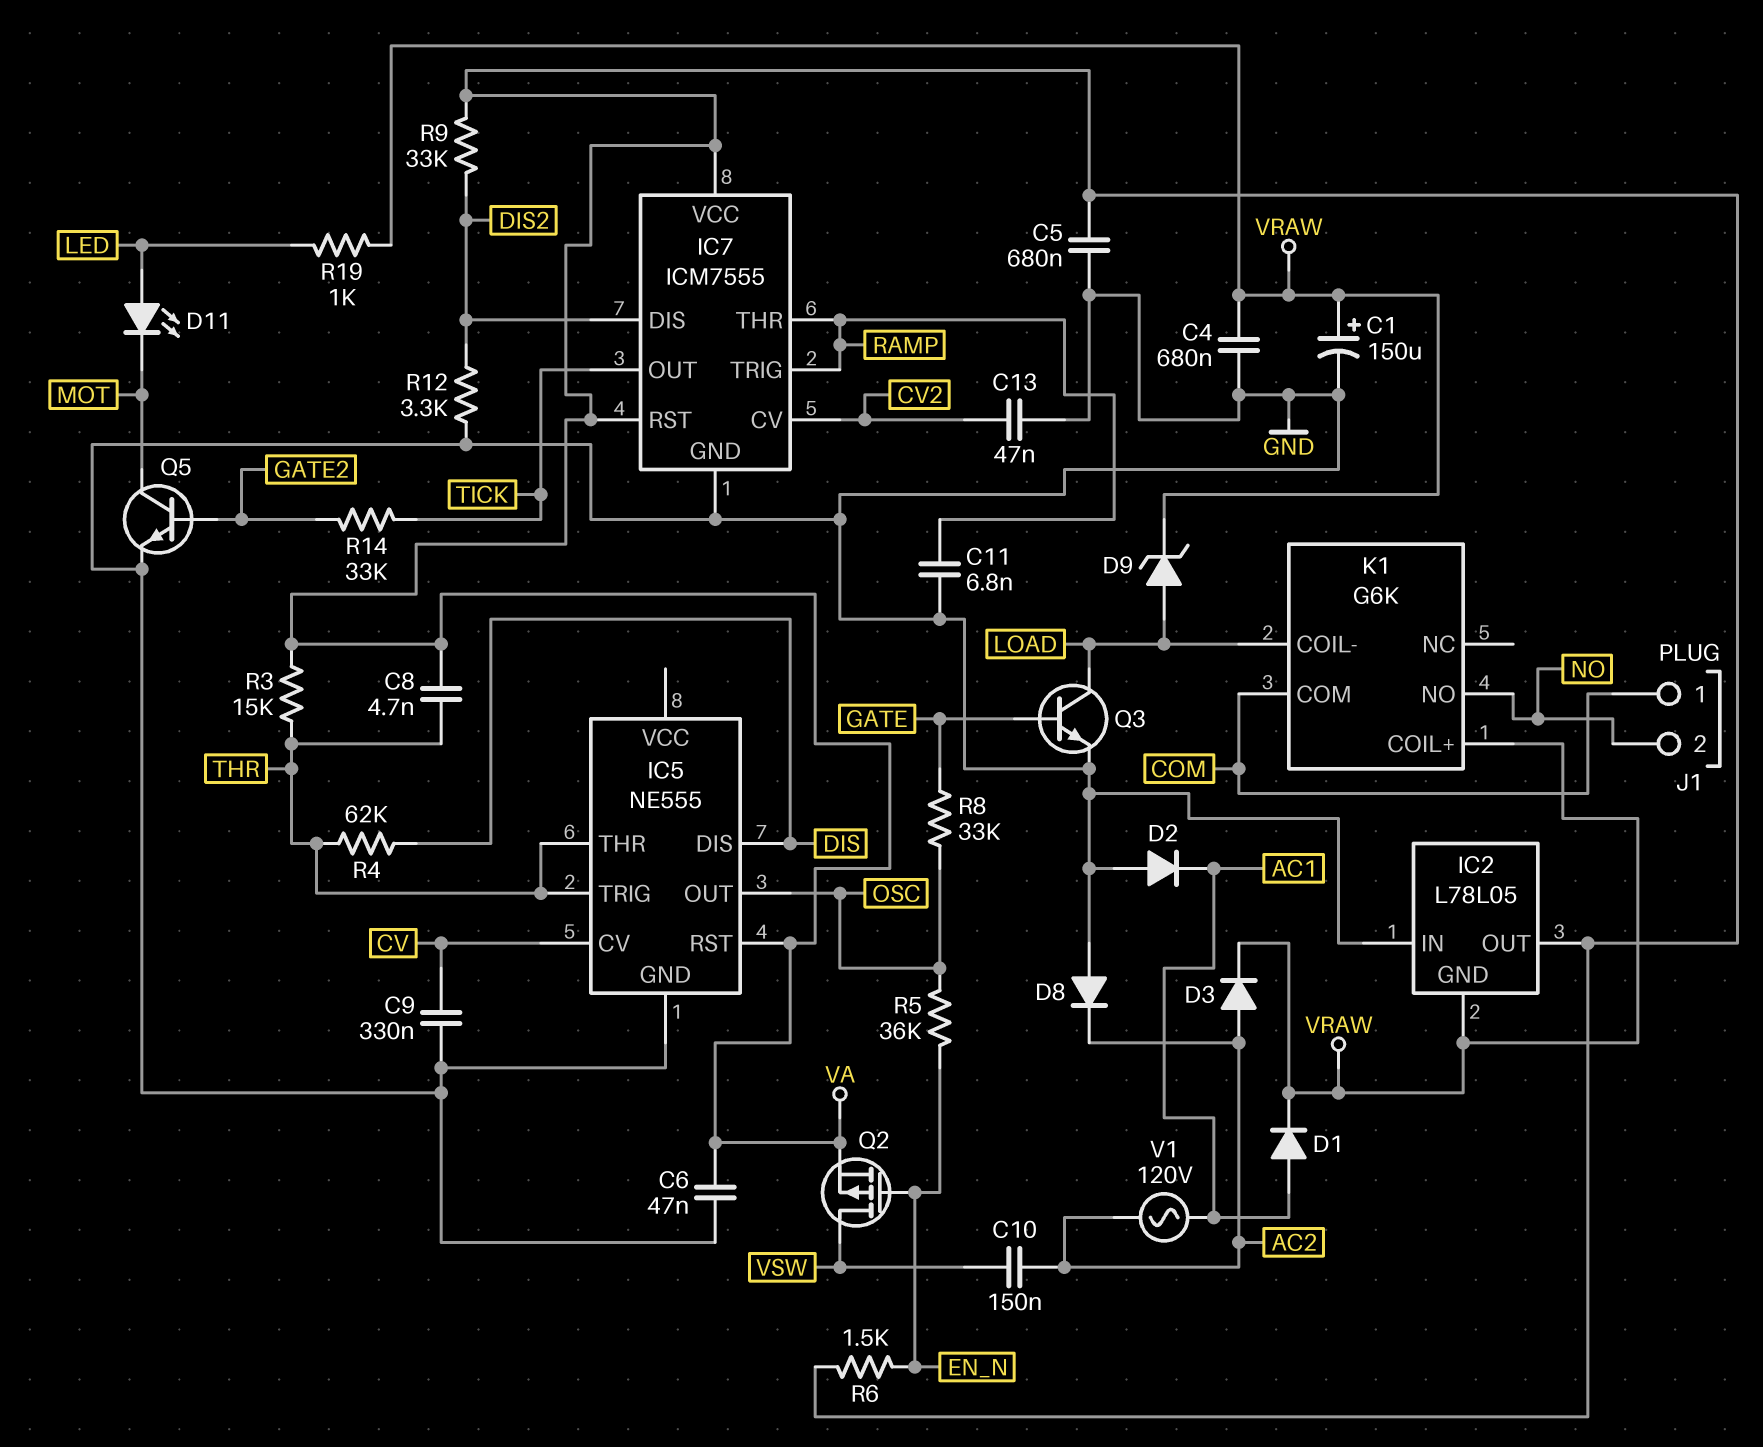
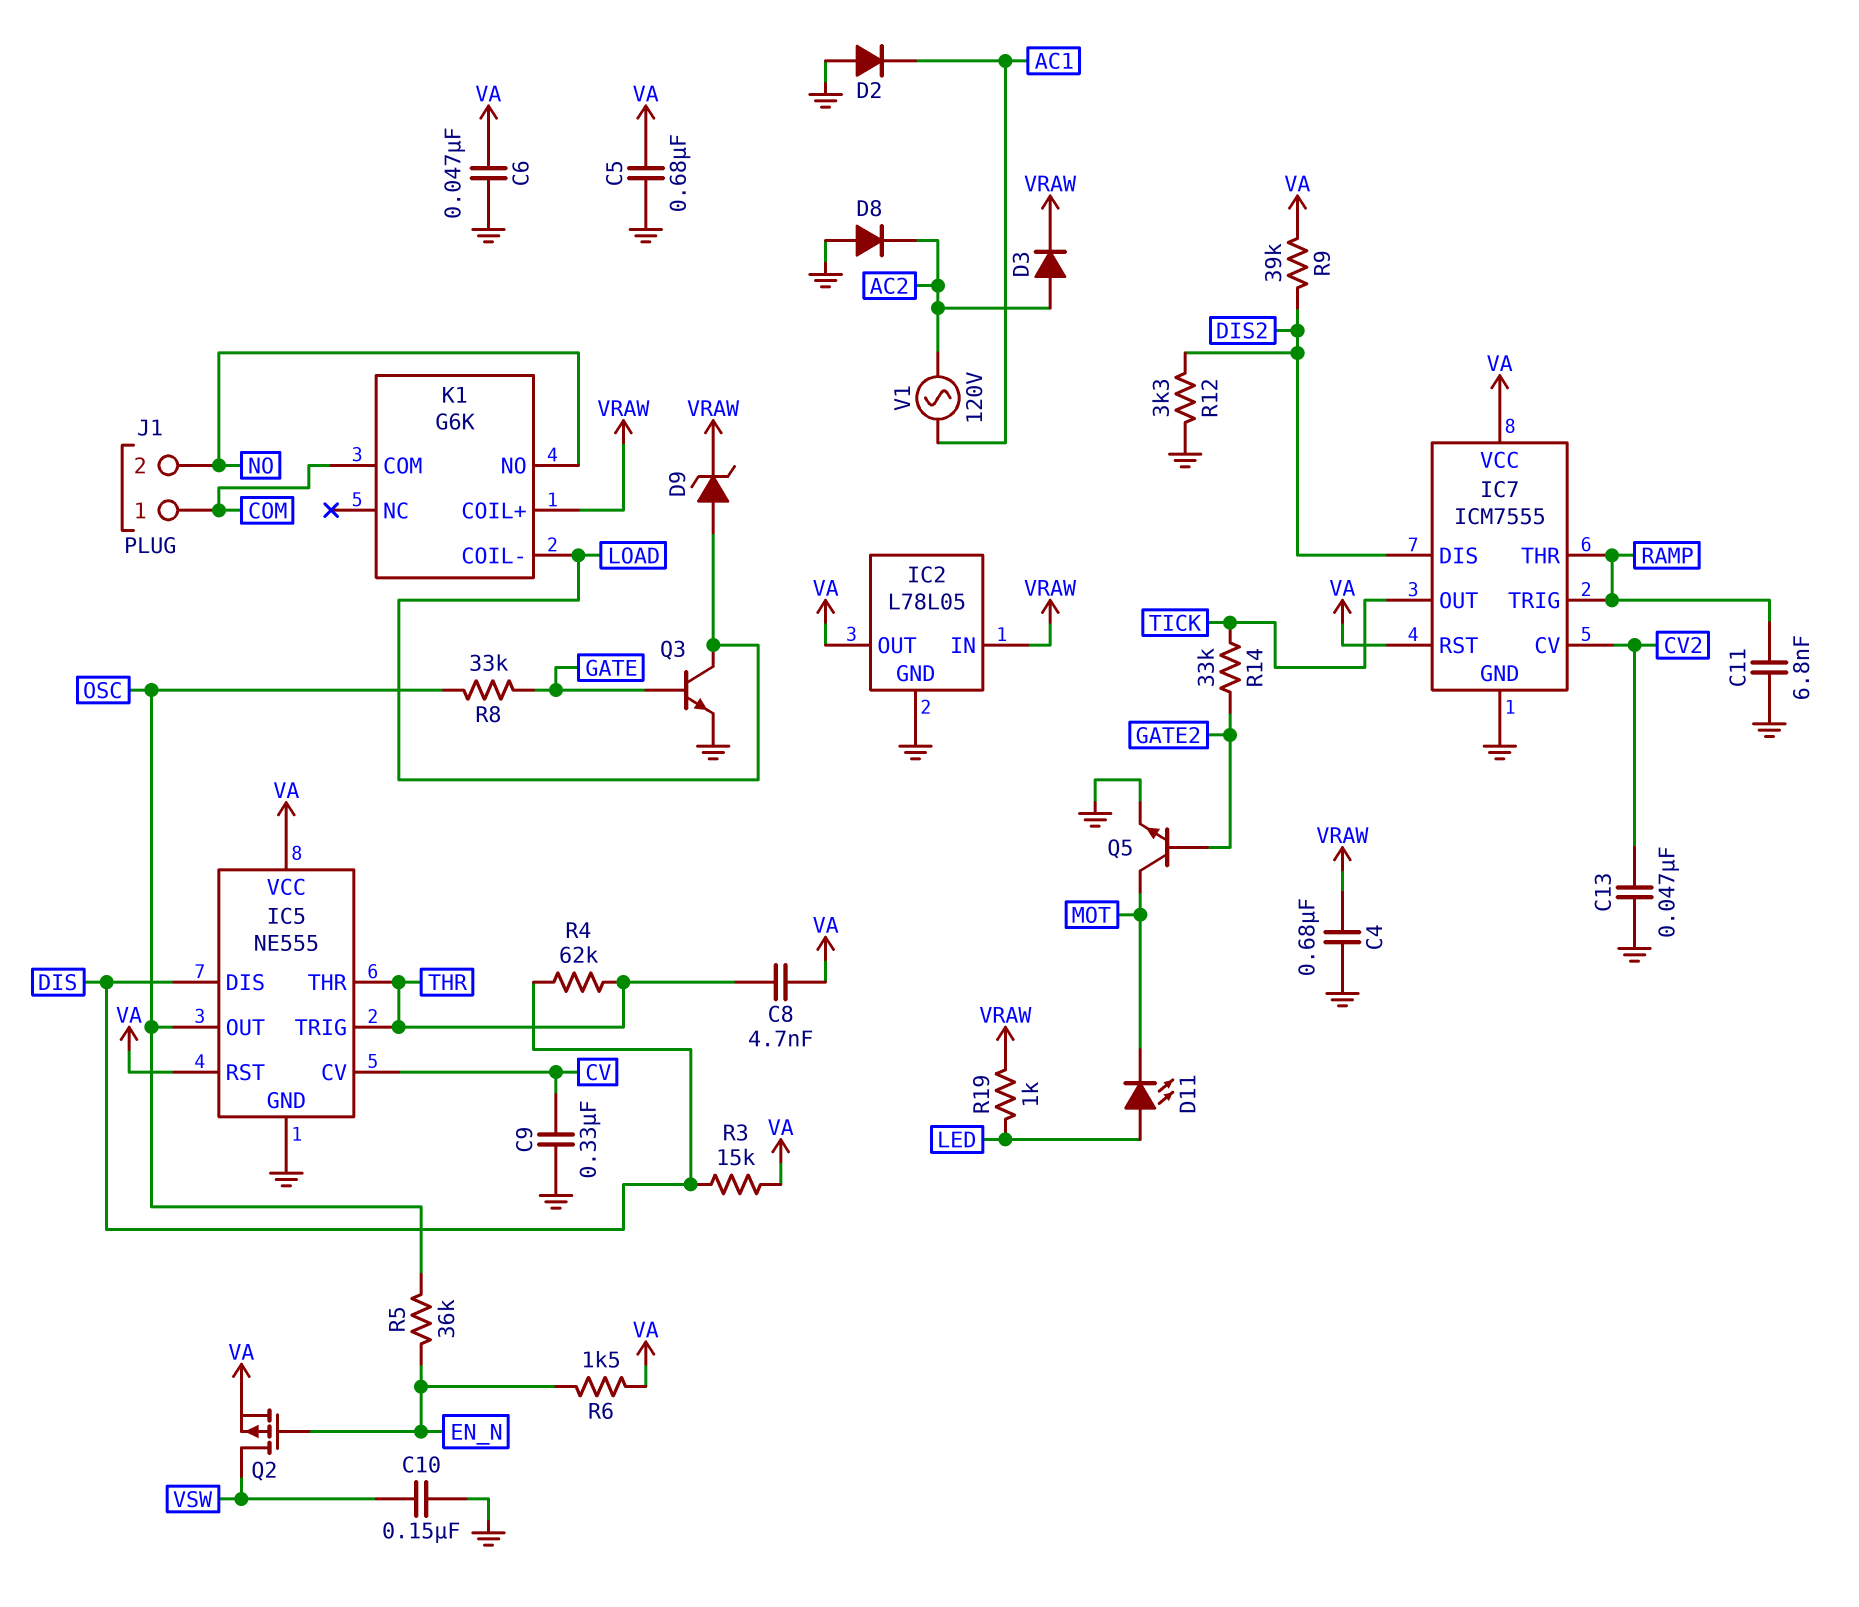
C1: 150uF (plus VRAW, minus GND) -> none
C10: 150nF (AC2, VSW) -> 150nF (GND, VSW)
D1: diode (A AC1, K VRAW) -> none
IC2 pin GND: VRAW -> GND
IC2 pin IN: GND -> VRAW
IC5 pin VCC: none -> VA
R3: 15k (THR, VA) -> 15k (DIS, VA)
R9: 33k (DIS2, VA) -> 39k (DIS2, VA)

